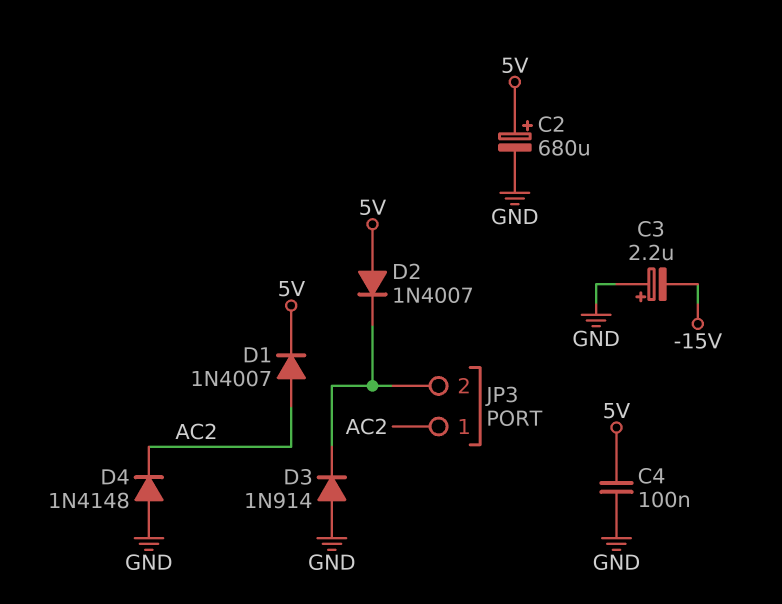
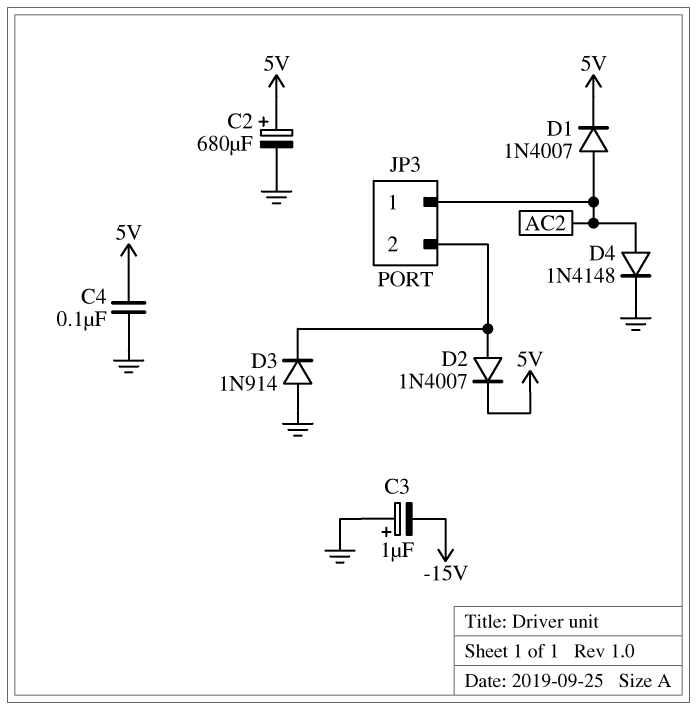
C3: 2.2uF (plus GND, minus -15V) -> 1uF (plus GND, minus -15V)
D2: diode 1N4007 (A 5V, K JP3/2) -> diode 1N4007 (A JP3/2, K 5V)
D4: diode 1N4148 (A GND, K AC2) -> diode 1N4148 (A AC2, K GND)

